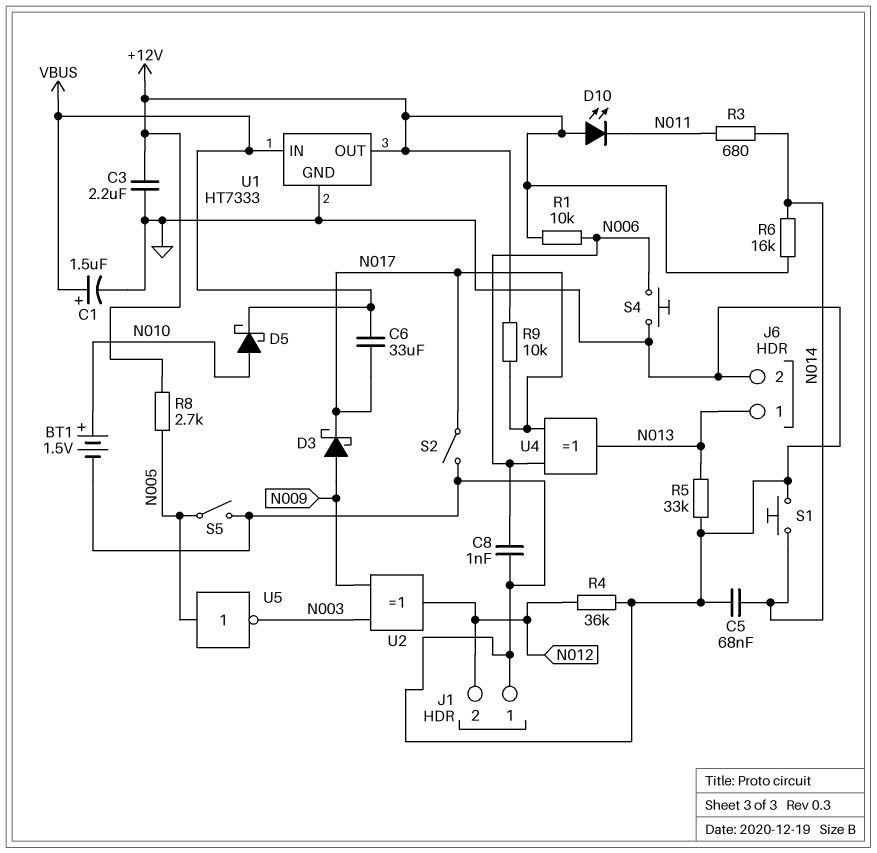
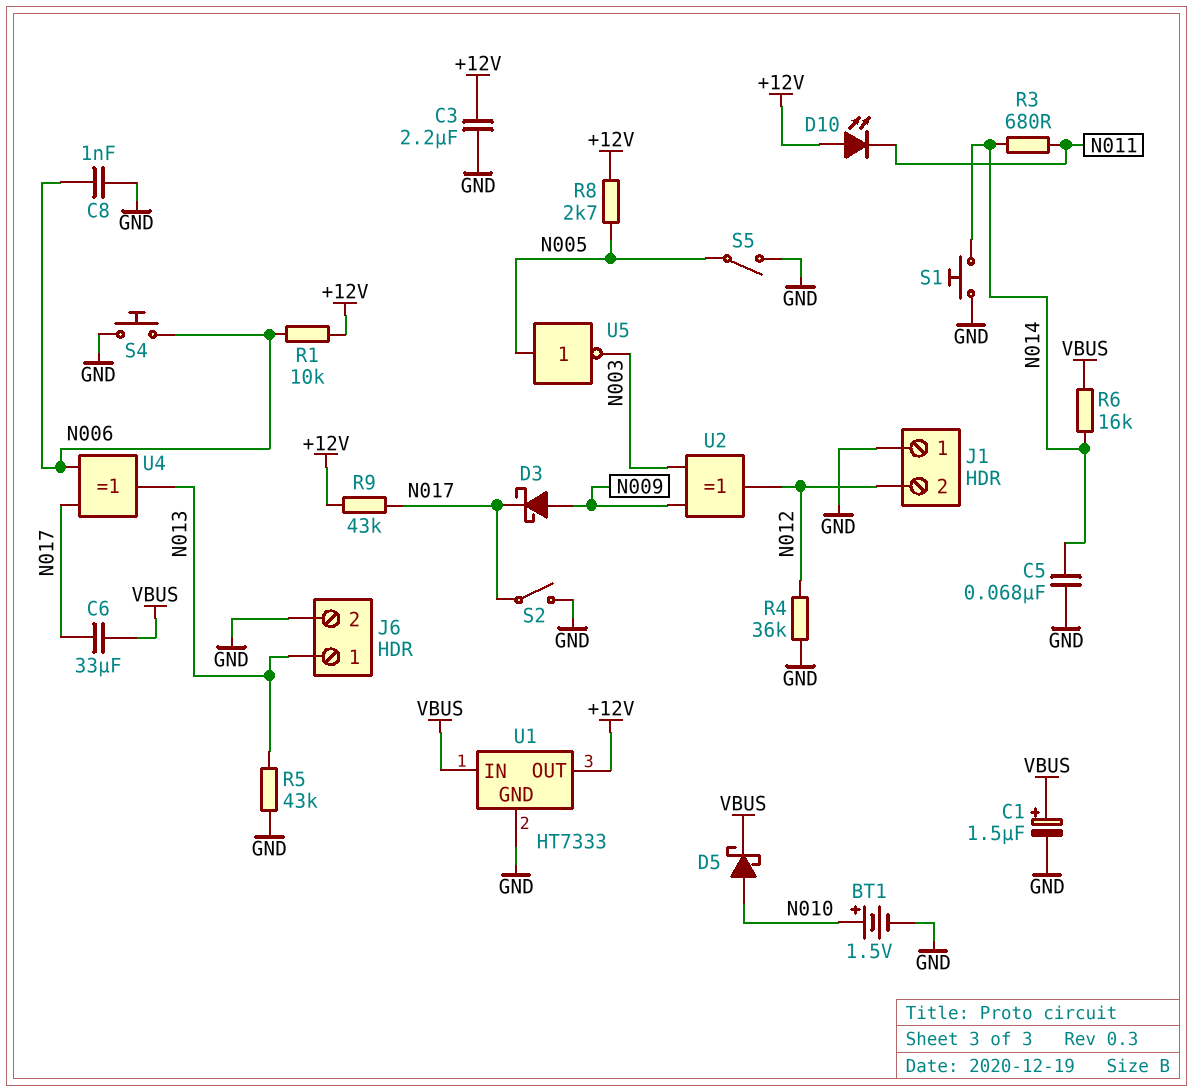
R5: 33k (GND, N013) -> 43k (GND, N013)
R6: 16k (+12V, N014) -> 16k (N014, VBUS)
R9: 10k (+12V, N017) -> 43k (+12V, N017)

